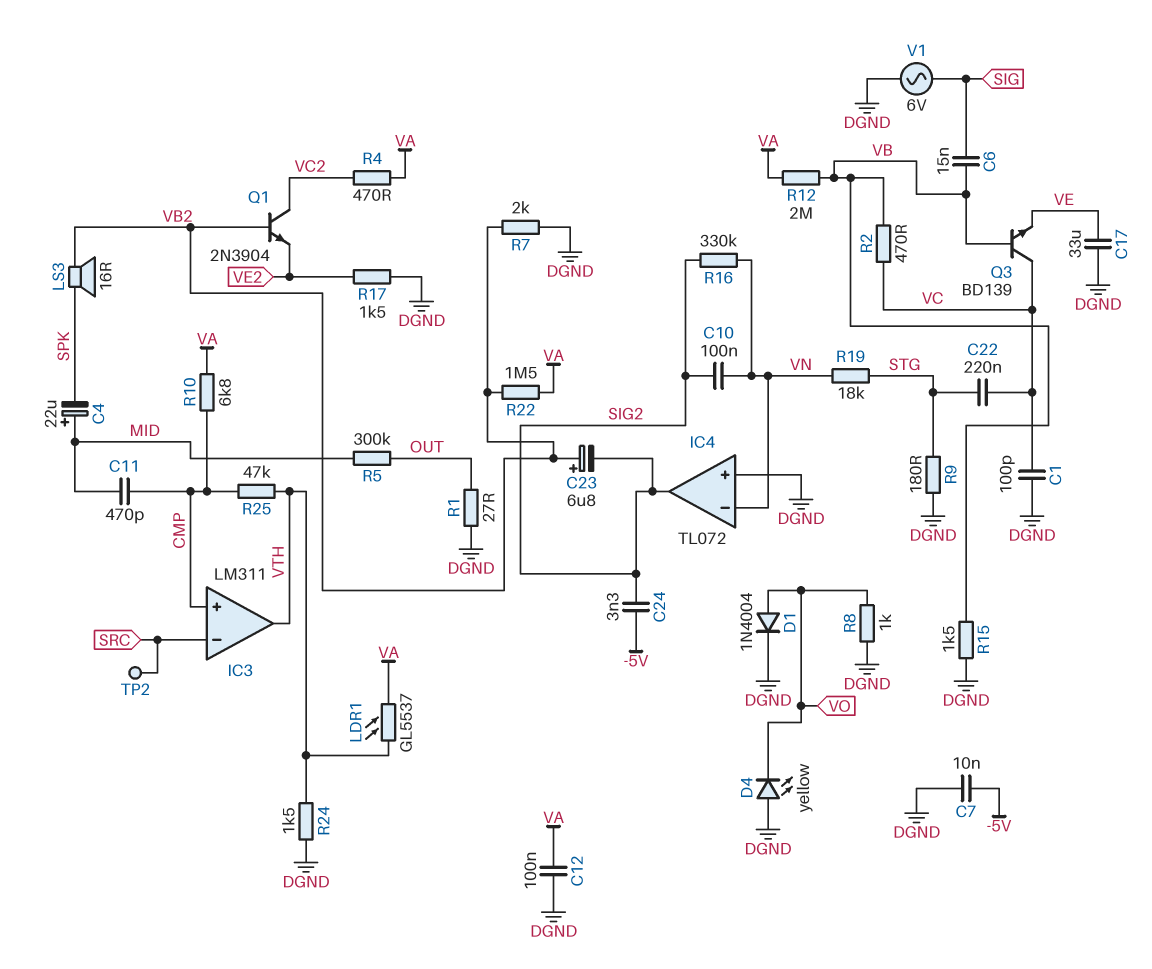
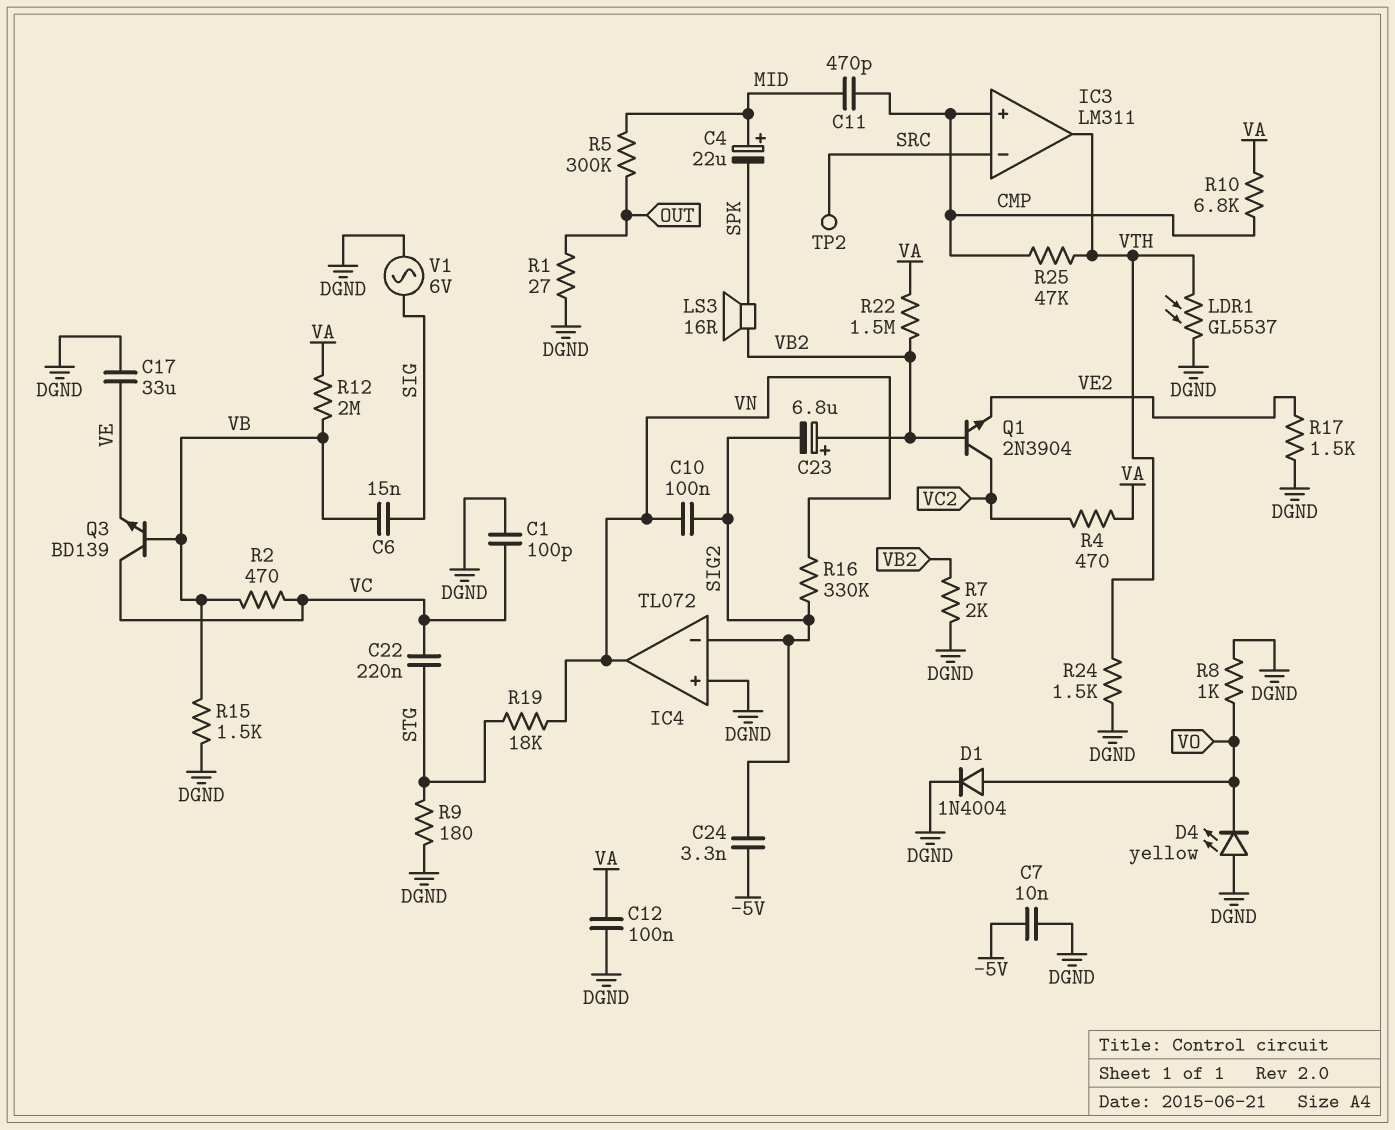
IC4 pin in-: VN -> SIG2
IC4 pin out: SIG2 -> VN
LDR1: GL5537 (VA, VTH) -> GL5537 (DGND, VTH)

